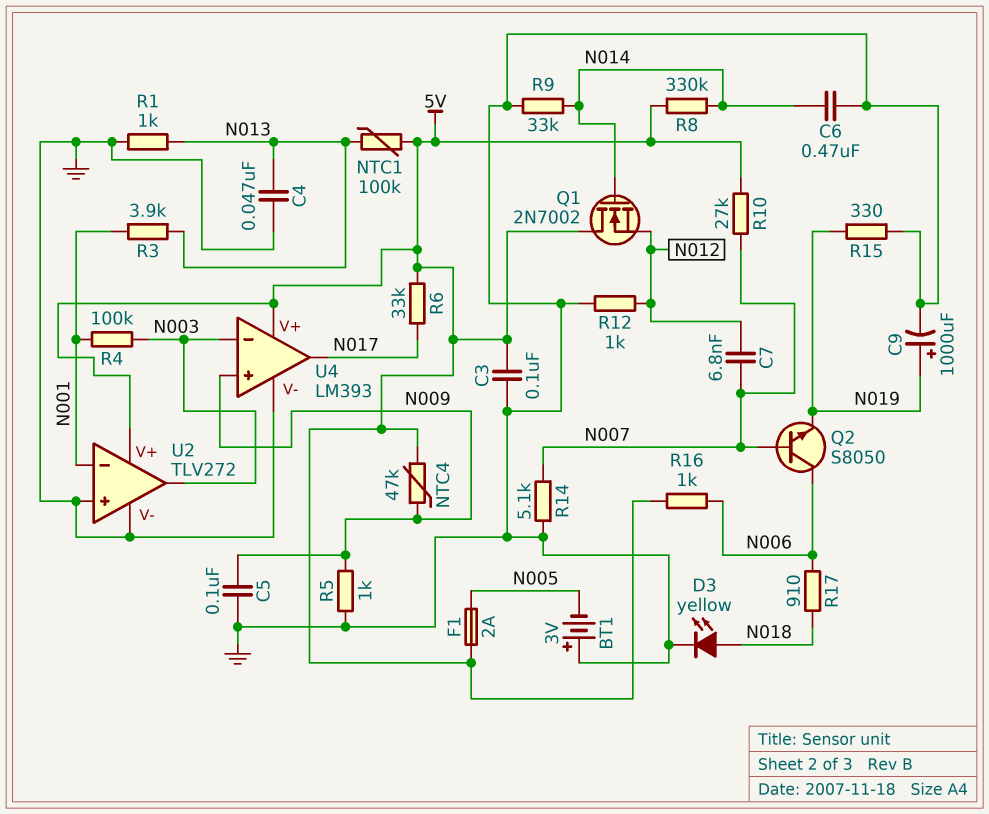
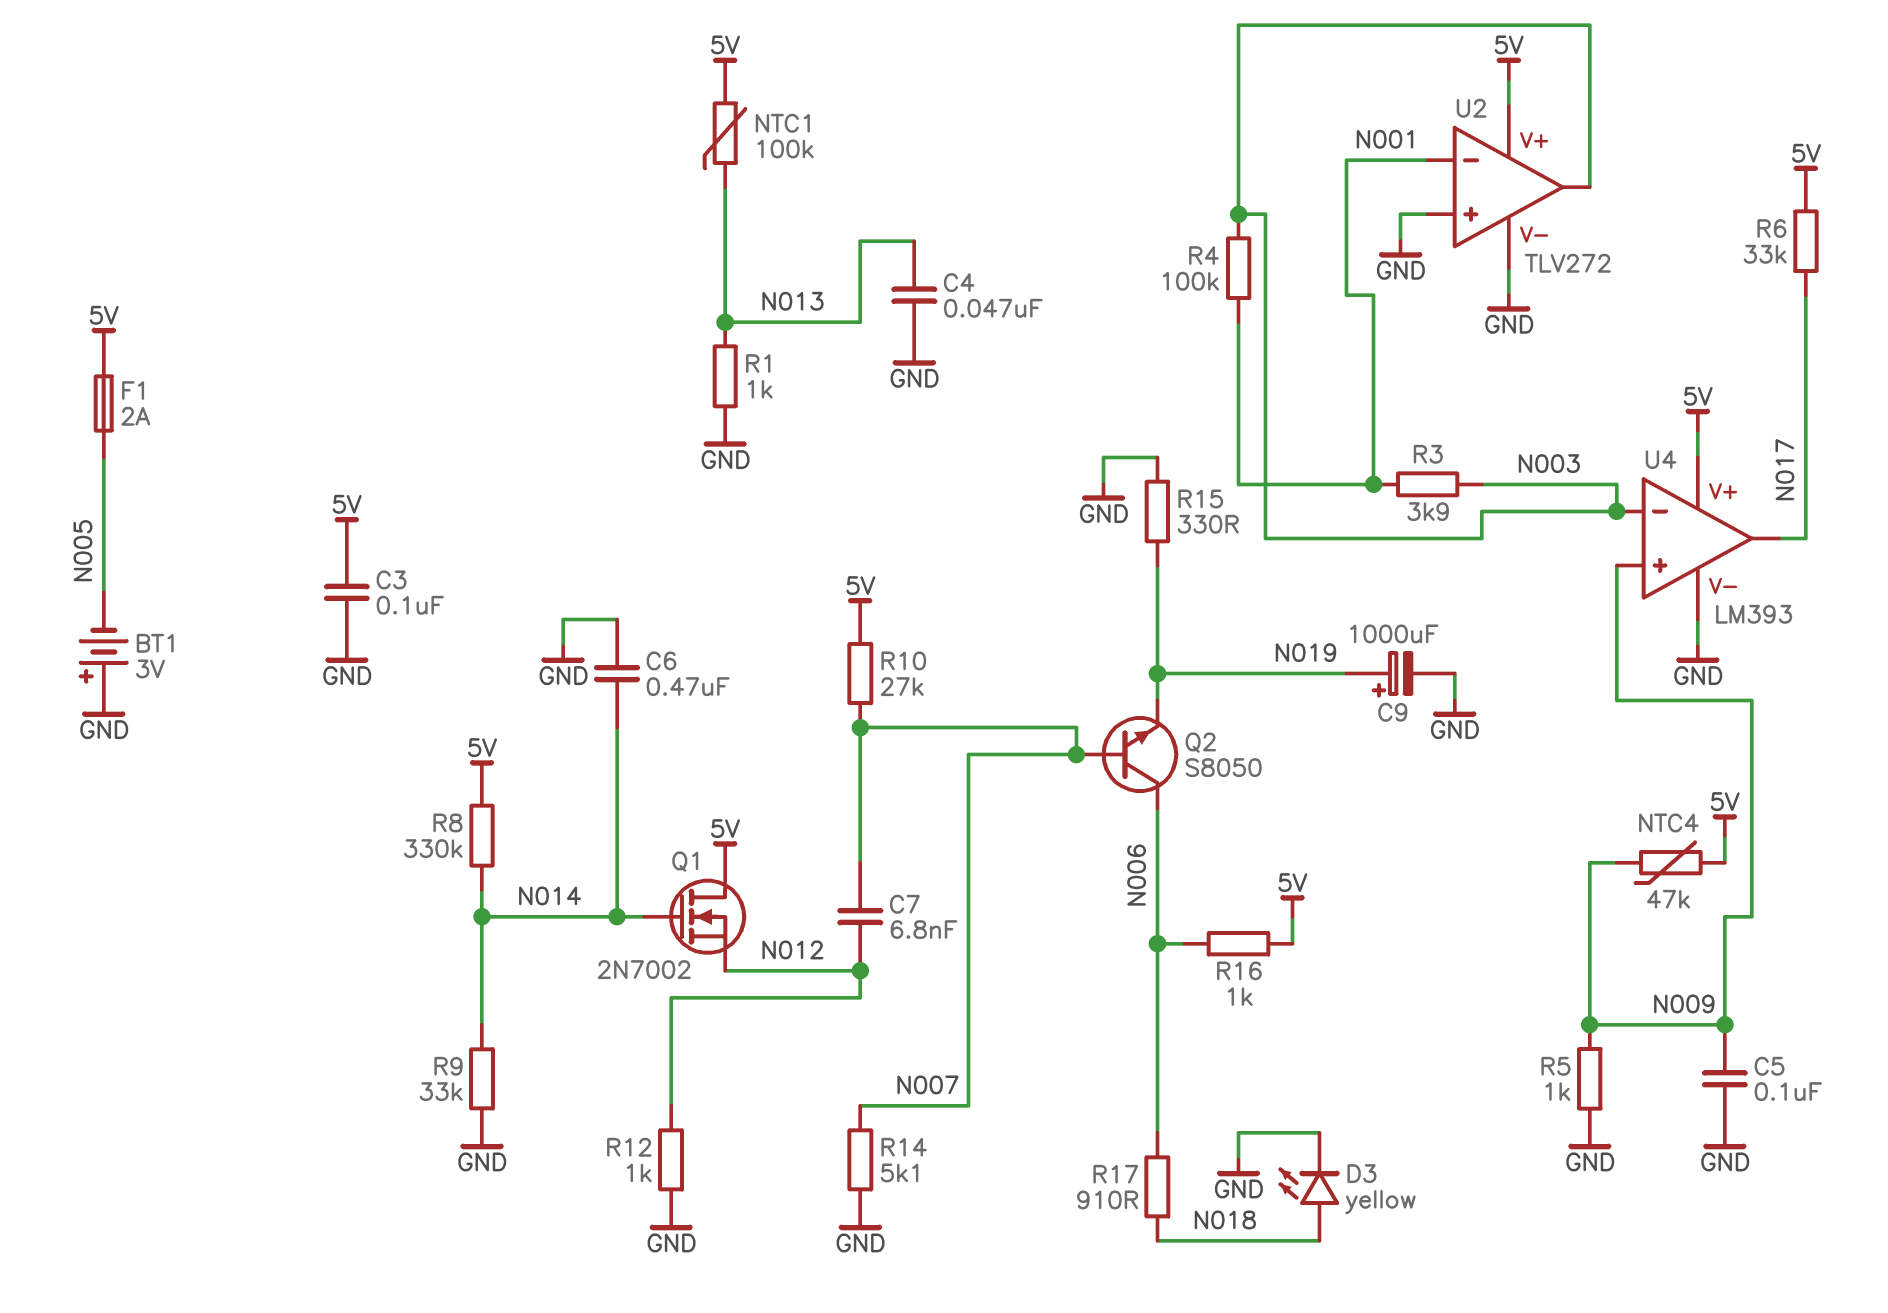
R3: 3.9k (N001, N013) -> 3.9k (N001, N003)

